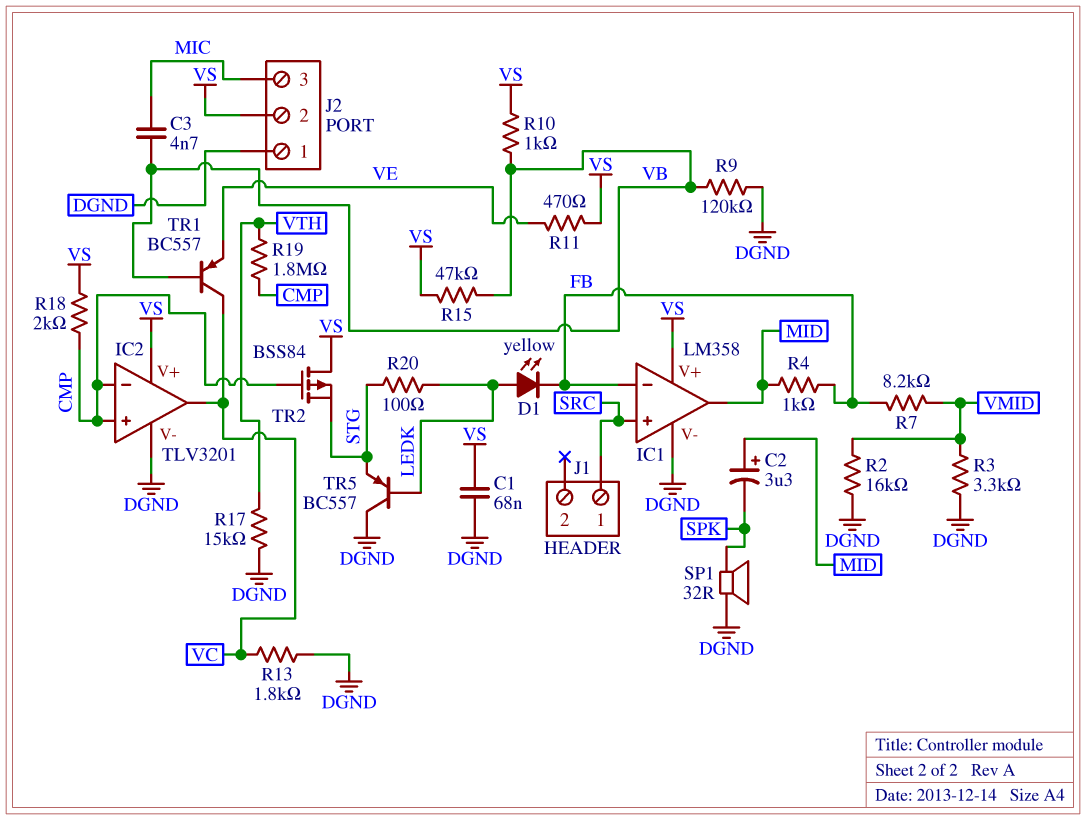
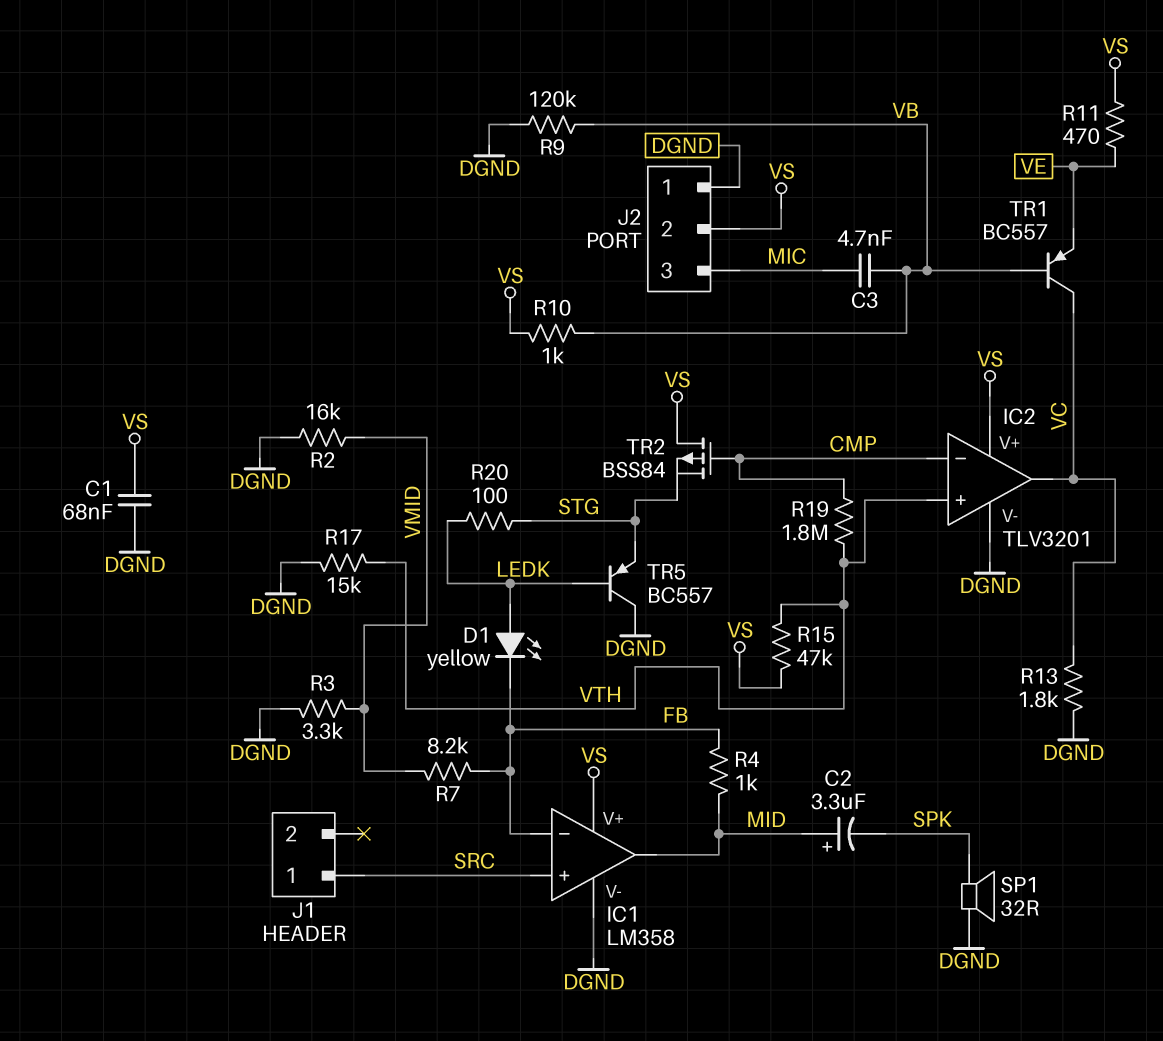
IC2 pin in+: CMP -> VTH
R15: 47k (VB, VS) -> 47k (VS, VTH)
R18: 2k (CMP, VS) -> none

